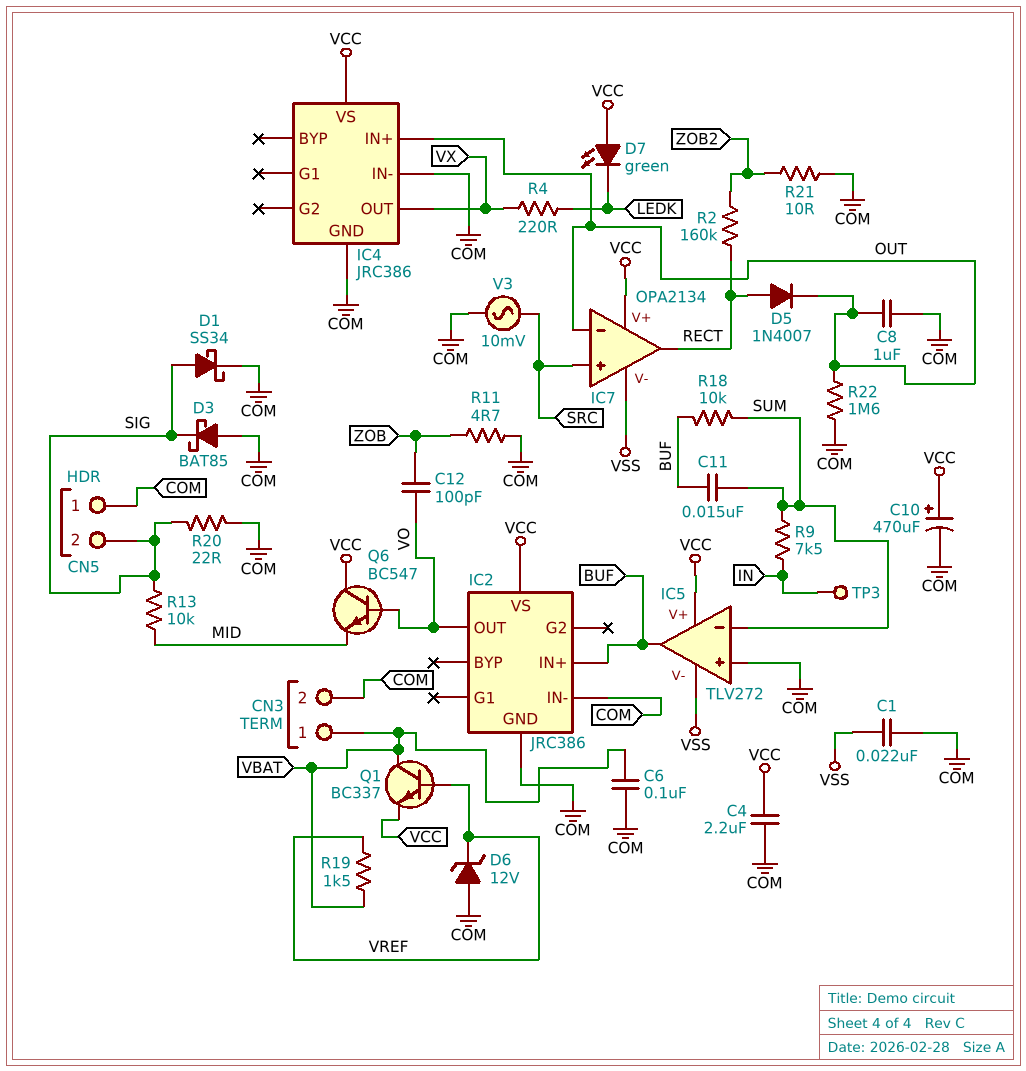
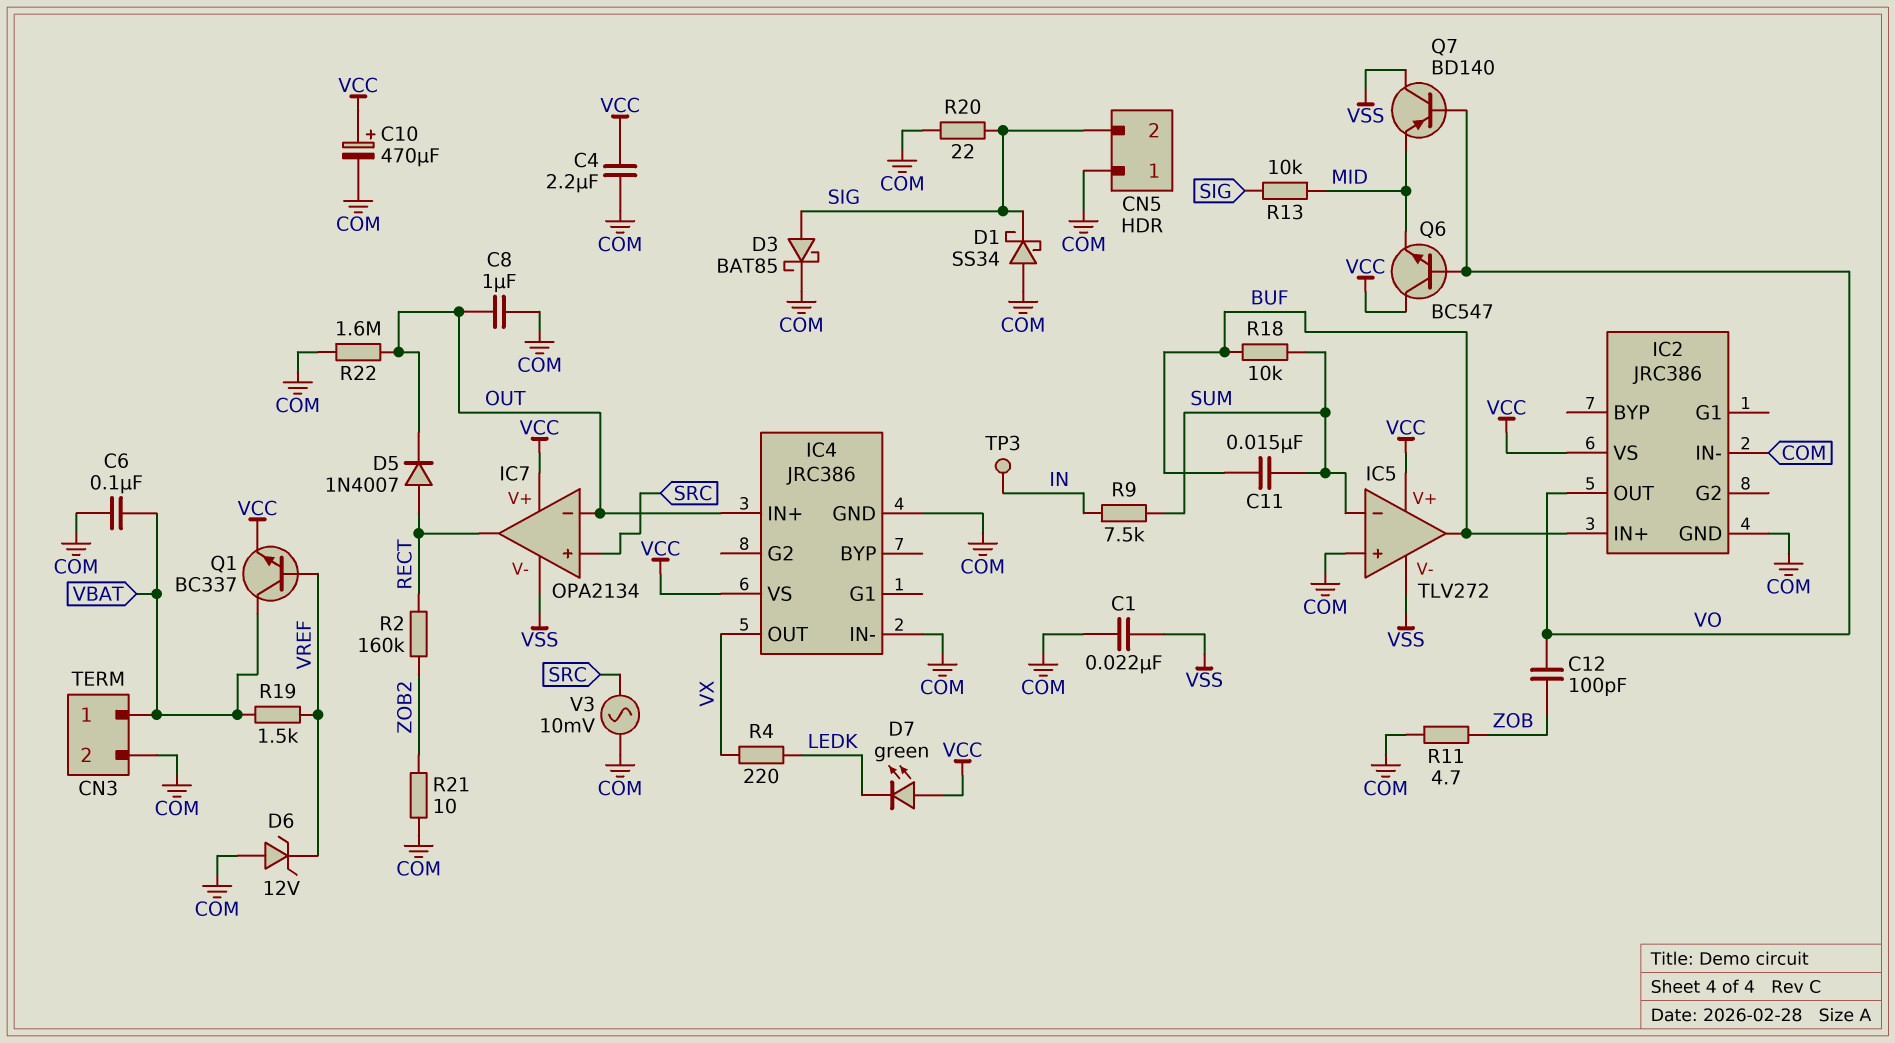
D1: schottky SS34 (A SIG, K COM) -> schottky SS34 (A COM, K SIG)
D3: schottky BAT85 (A COM, K SIG) -> schottky BAT85 (A SIG, K COM)
Q7: none -> PNP BD140 (B VO, C VSS, E MID)

